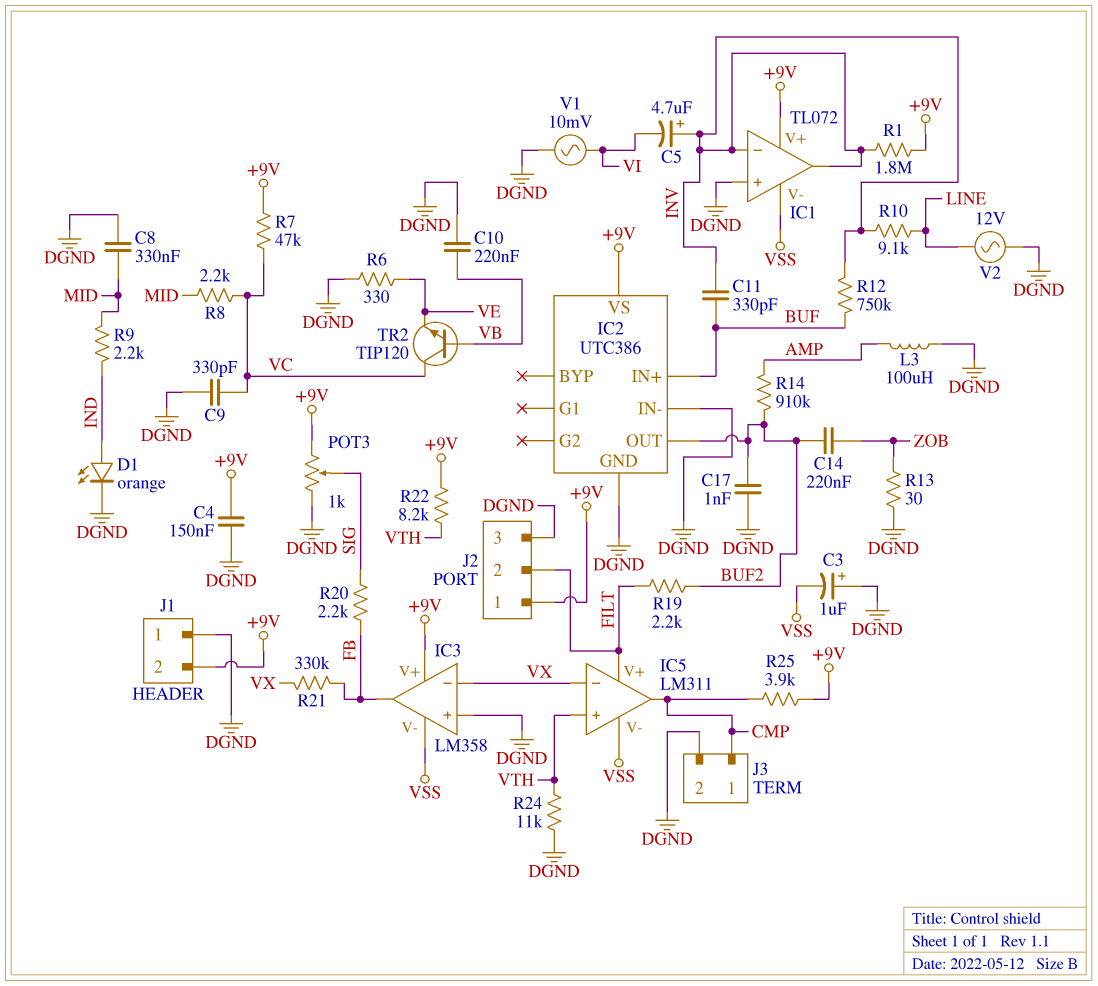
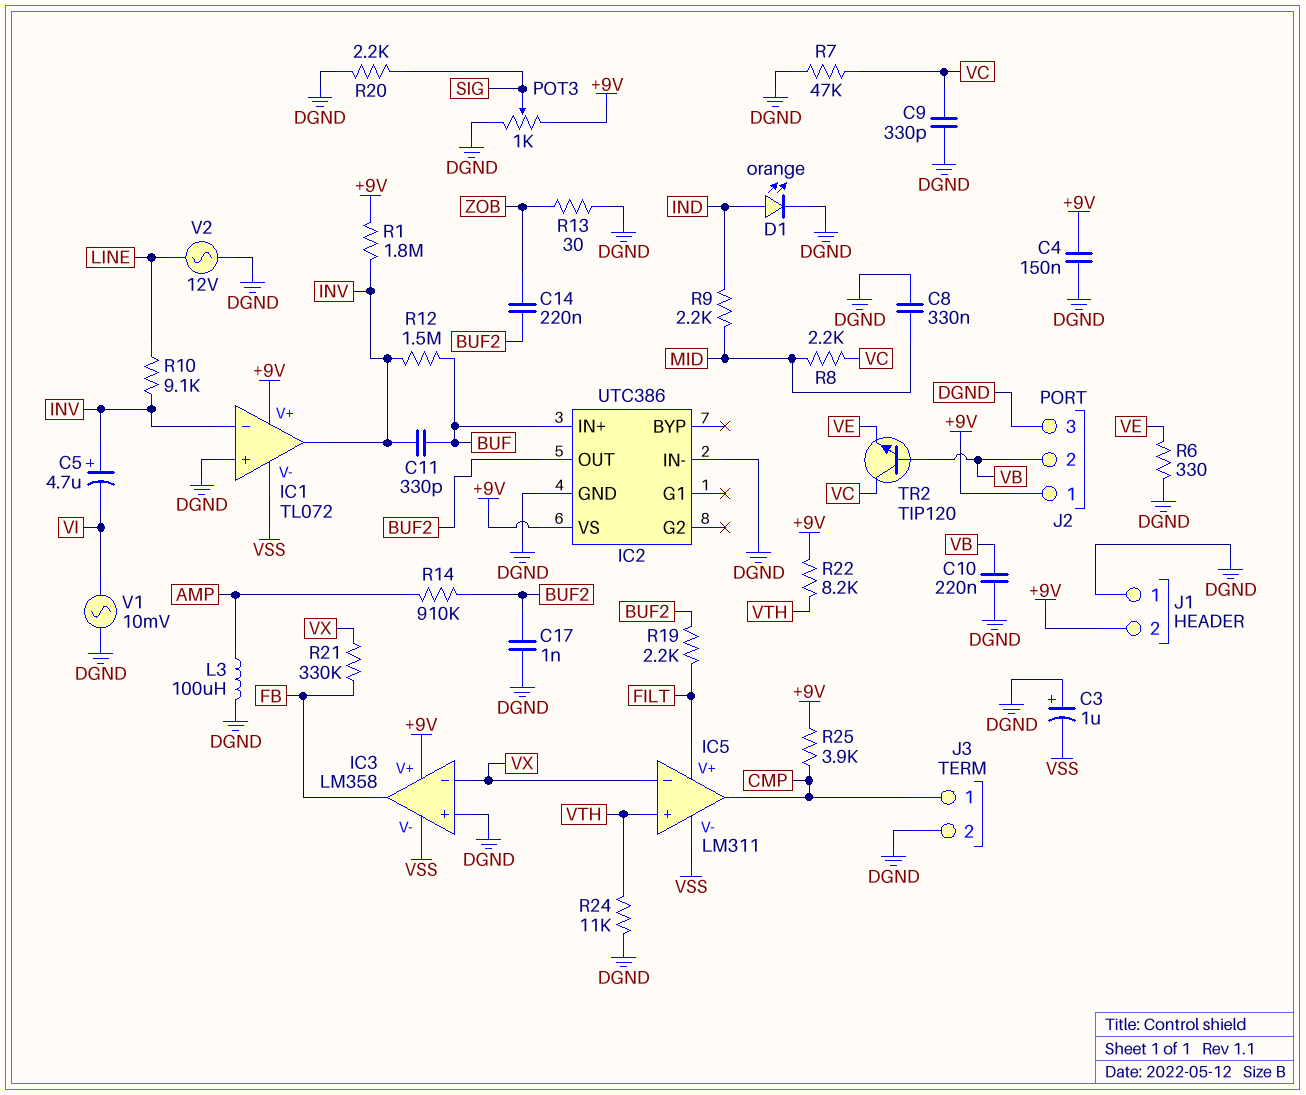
J2 pin 2: FILT -> VB
R7: 47k (+9V, VC) -> 47k (DGND, VC)
R12: 750k (BUF, INV) -> 1.5M (BUF, INV)
R20: 2.2k (FB, SIG) -> 2.2k (DGND, SIG)

